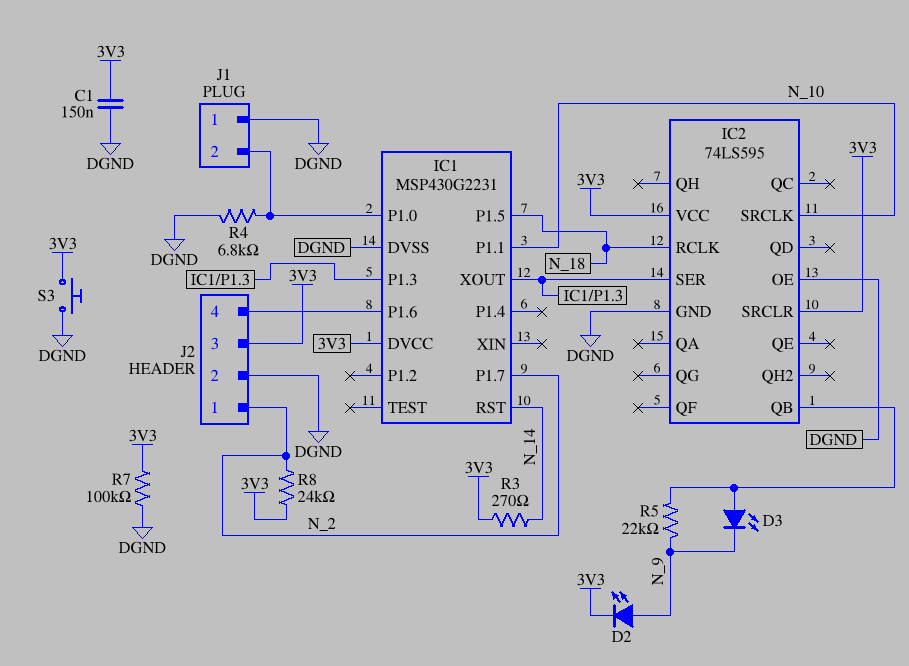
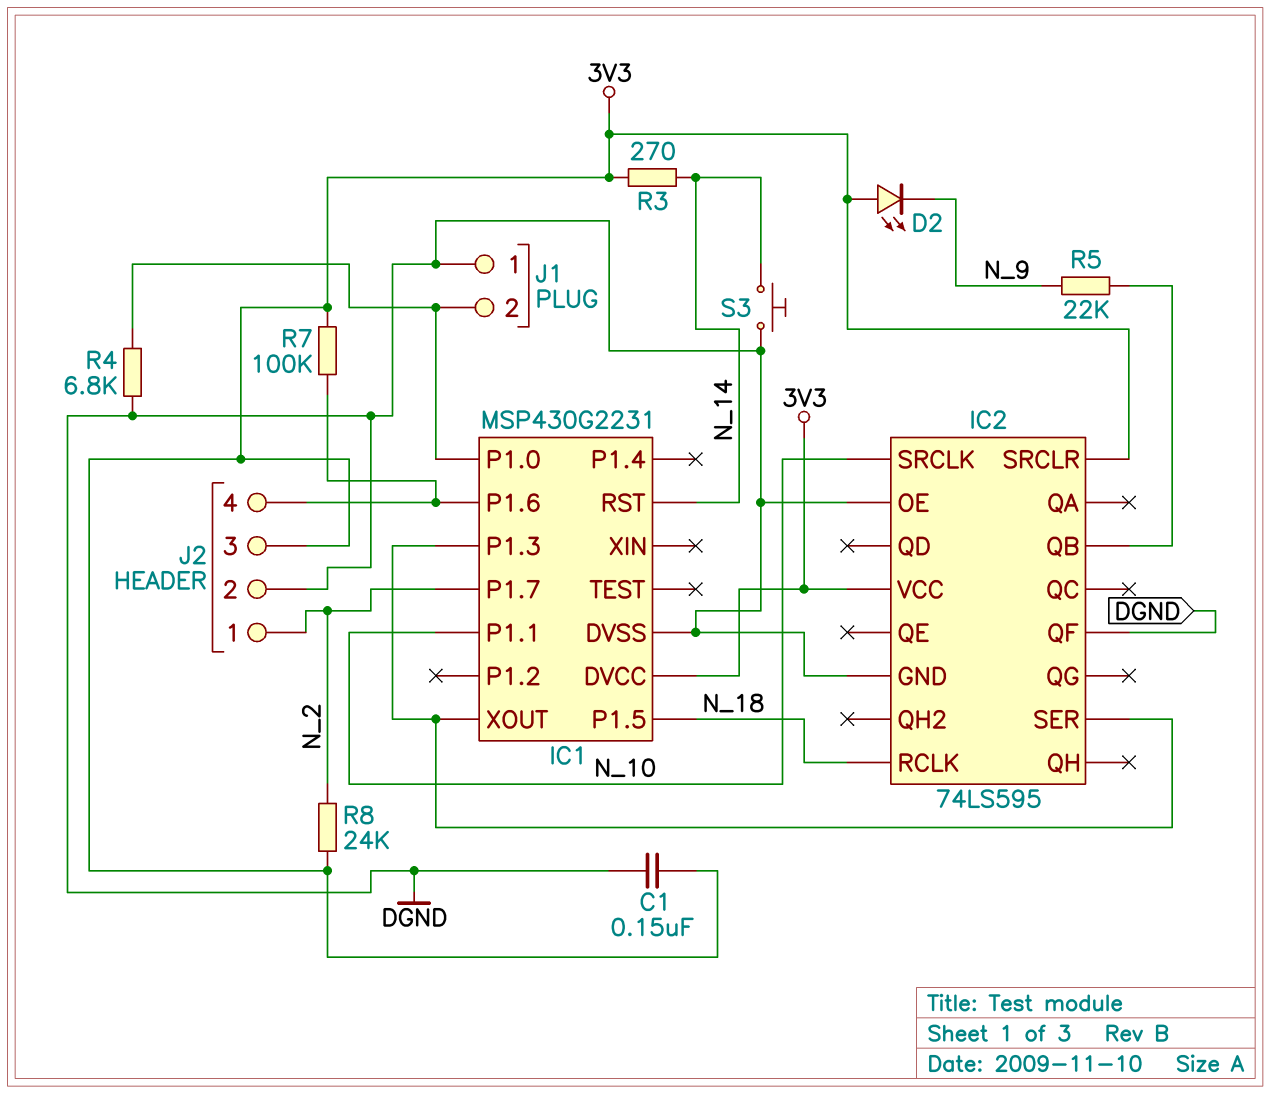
D2: LED (A N_9, K 3V3) -> LED (A 3V3, K N_9)
D3: LED (A IC2/QB, K N_9) -> none
IC2 pin QF: none -> DGND
R7: 100k (3V3, DGND) -> 100k (3V3, IC1/P1.6)
S3: button (3V3, DGND) -> button (DGND, N_14)

